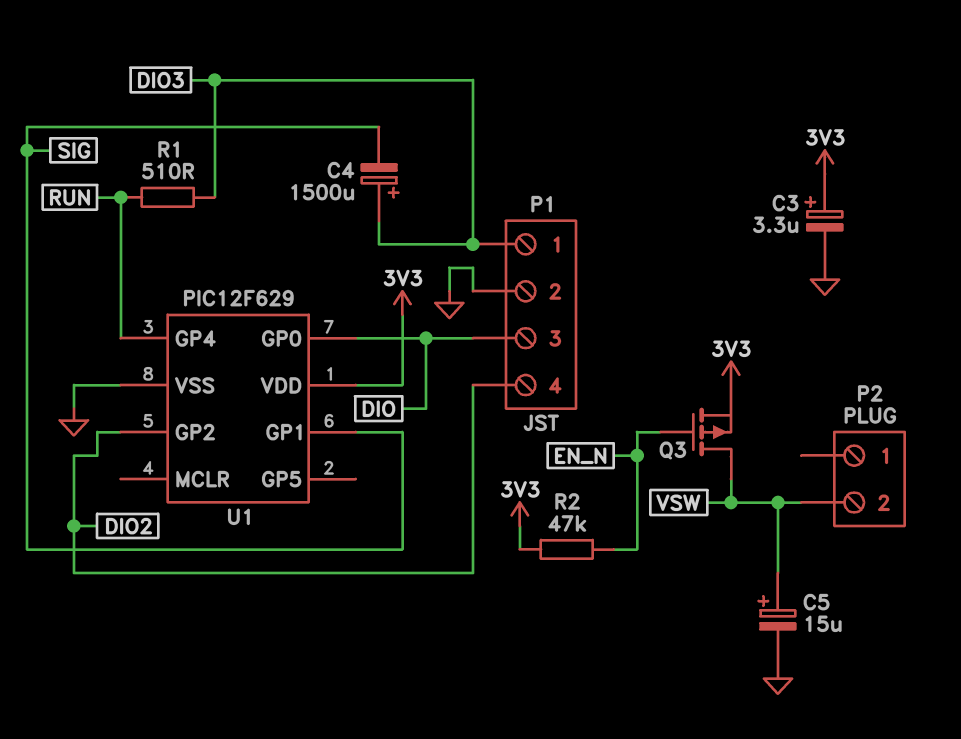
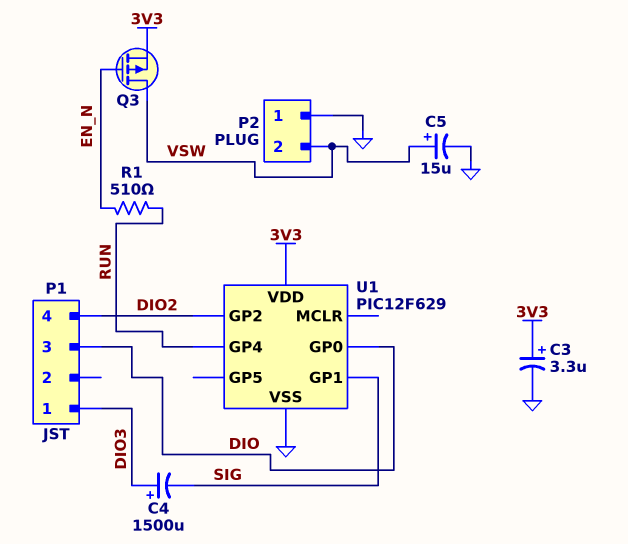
P1 pin 2: GND -> none
P2 pin 1: none -> GND
R1: 510 (DIO3, RUN) -> 510 (EN_N, RUN)
R2: 47k (3V3, EN_N) -> none

